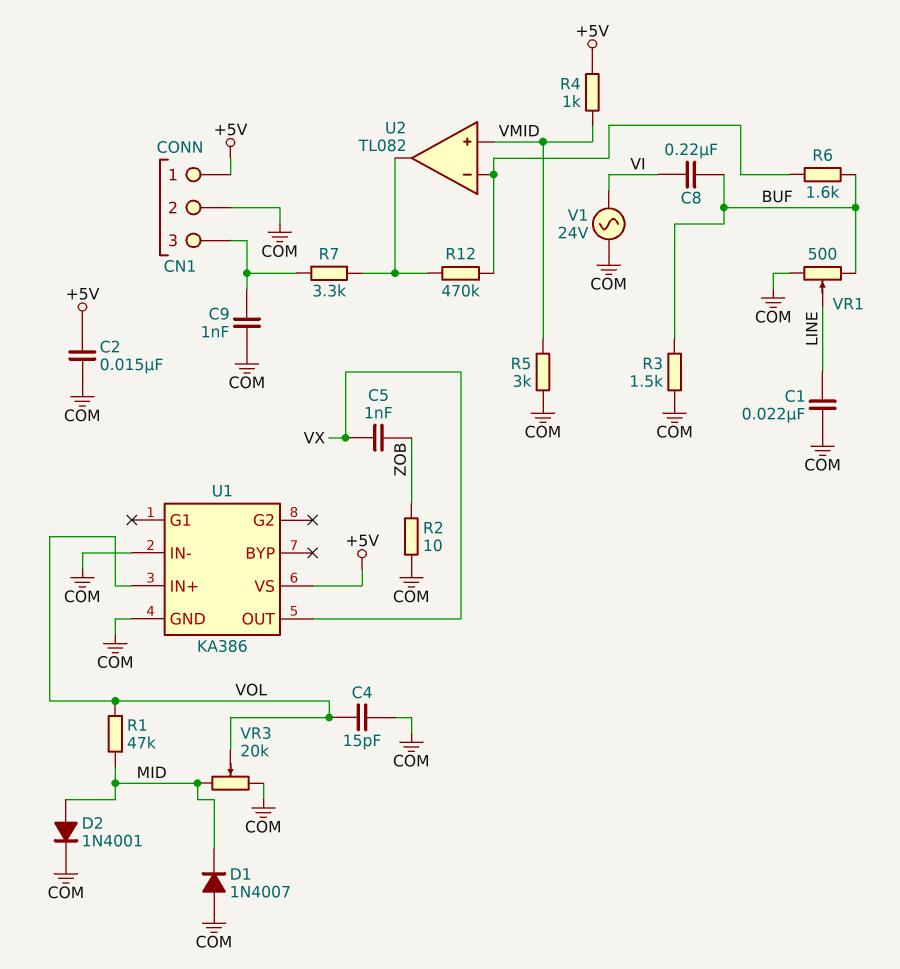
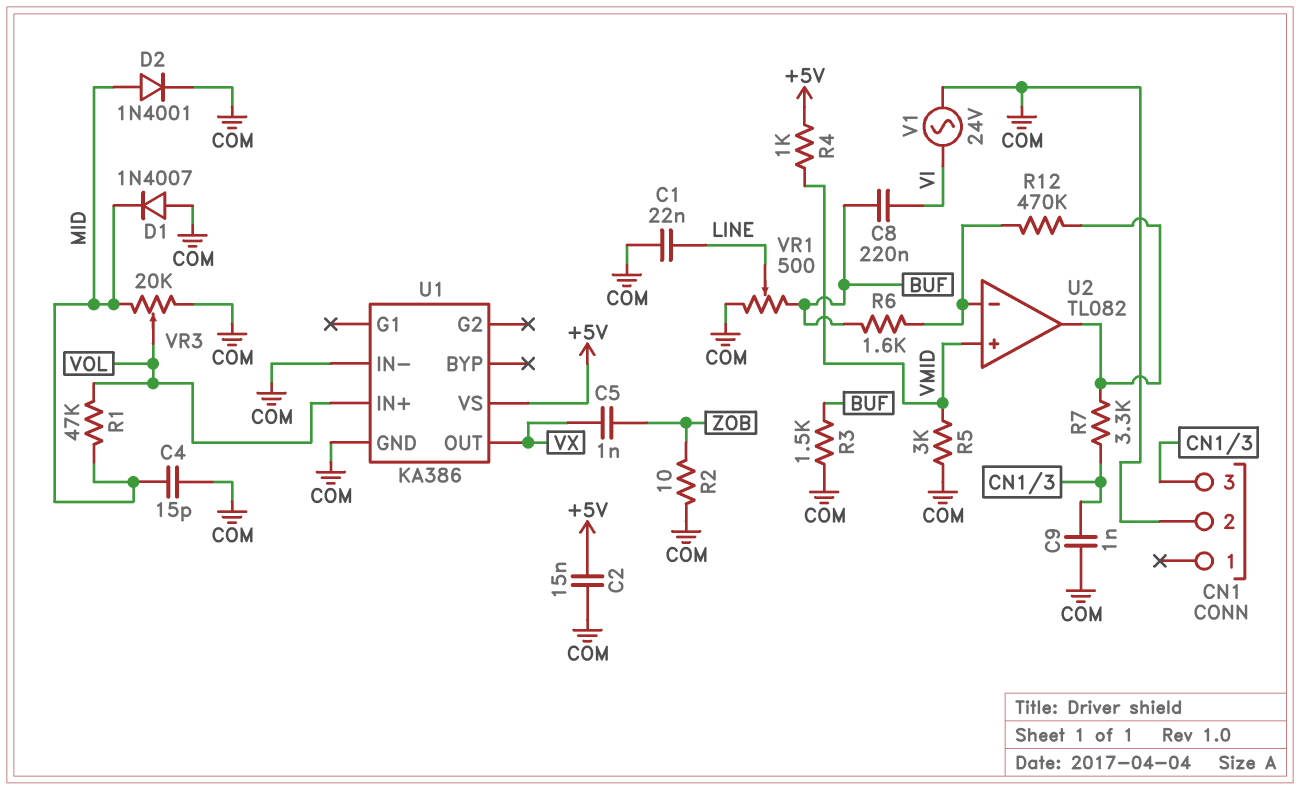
C4: 15pF (COM, VOL) -> 15pF (COM, MID)
CN1 pin 1: +5V -> none

